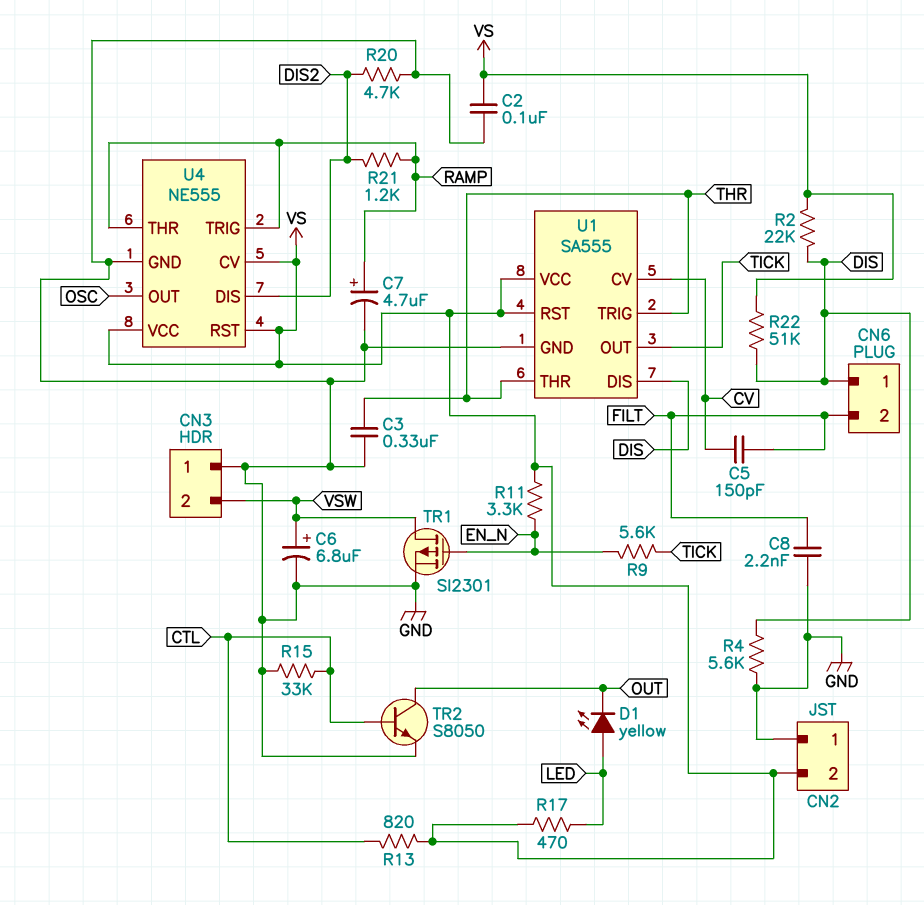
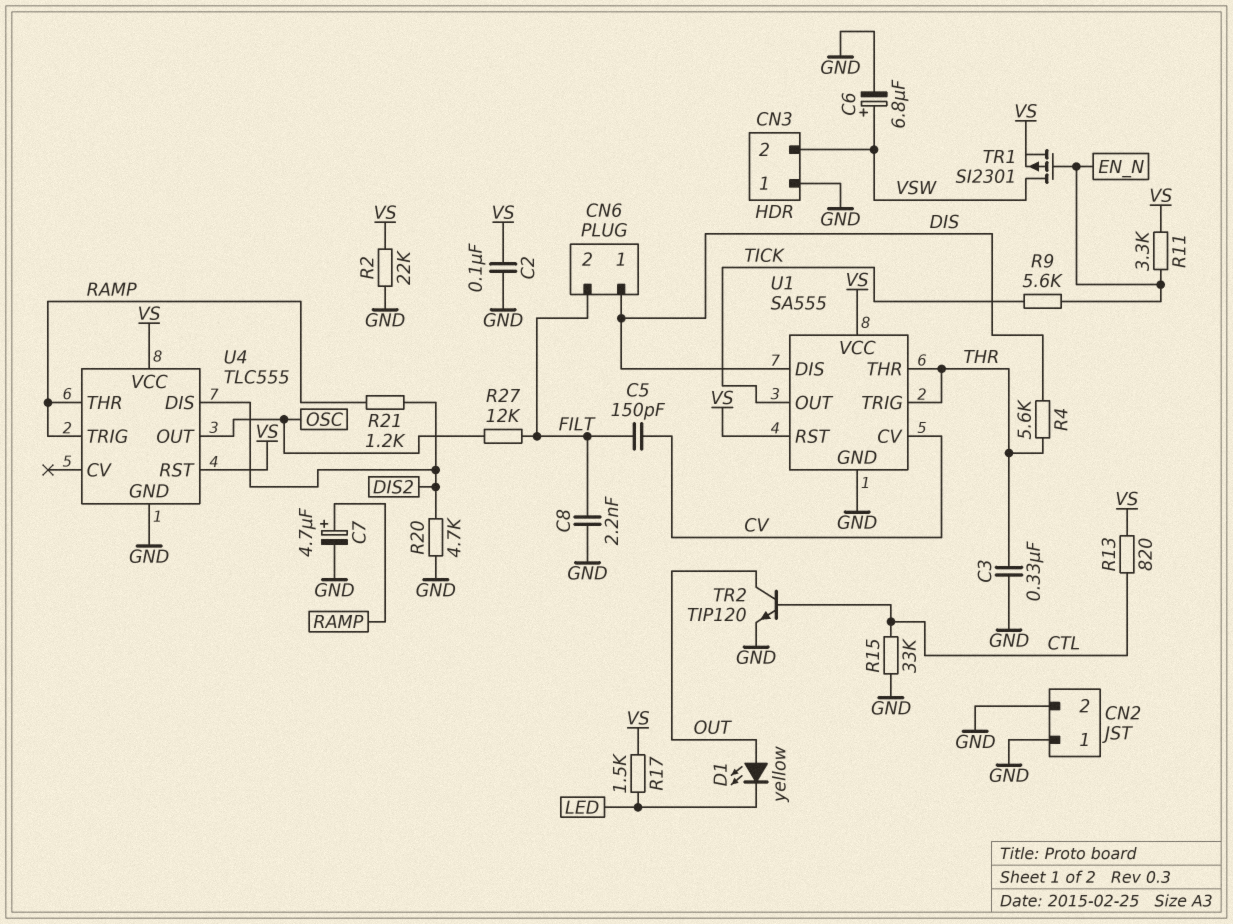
CN2 pin 2: VS -> GND
D1: LED yellow (A LED, K OUT) -> LED yellow (A OUT, K LED)
R2: 22k (DIS, VS) -> 22k (GND, VS)
R4: 5.6k (DIS, GND) -> 5.6k (DIS, THR)
R17: 470 (LED, VS) -> 1.5k (LED, VS)
R22: 51k (DIS, VS) -> none
R27: none -> 12k (FILT, OSC)
TR1: PMOS SI2301 (G EN_N, D VSW, S GND) -> PMOS SI2301 (G EN_N, D VSW, S VS)
TR2: NPN S8050 (B CTL, C OUT, E GND) -> NPN TIP120 (B CTL, C OUT, E GND)
U4: NE555 -> TLC555
U4 pin CV: VS -> none

